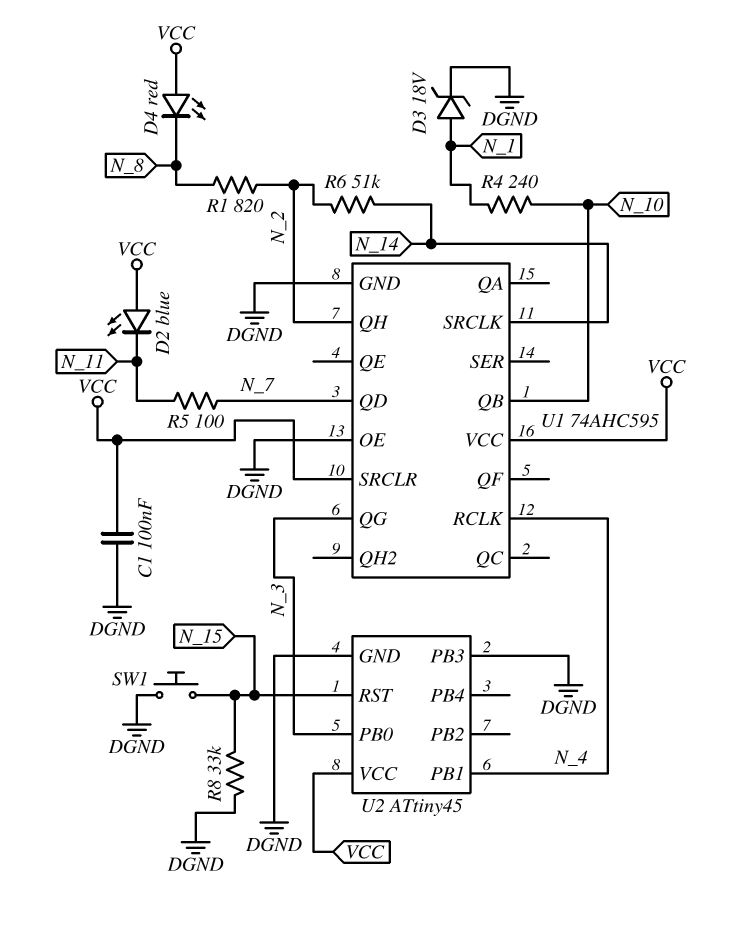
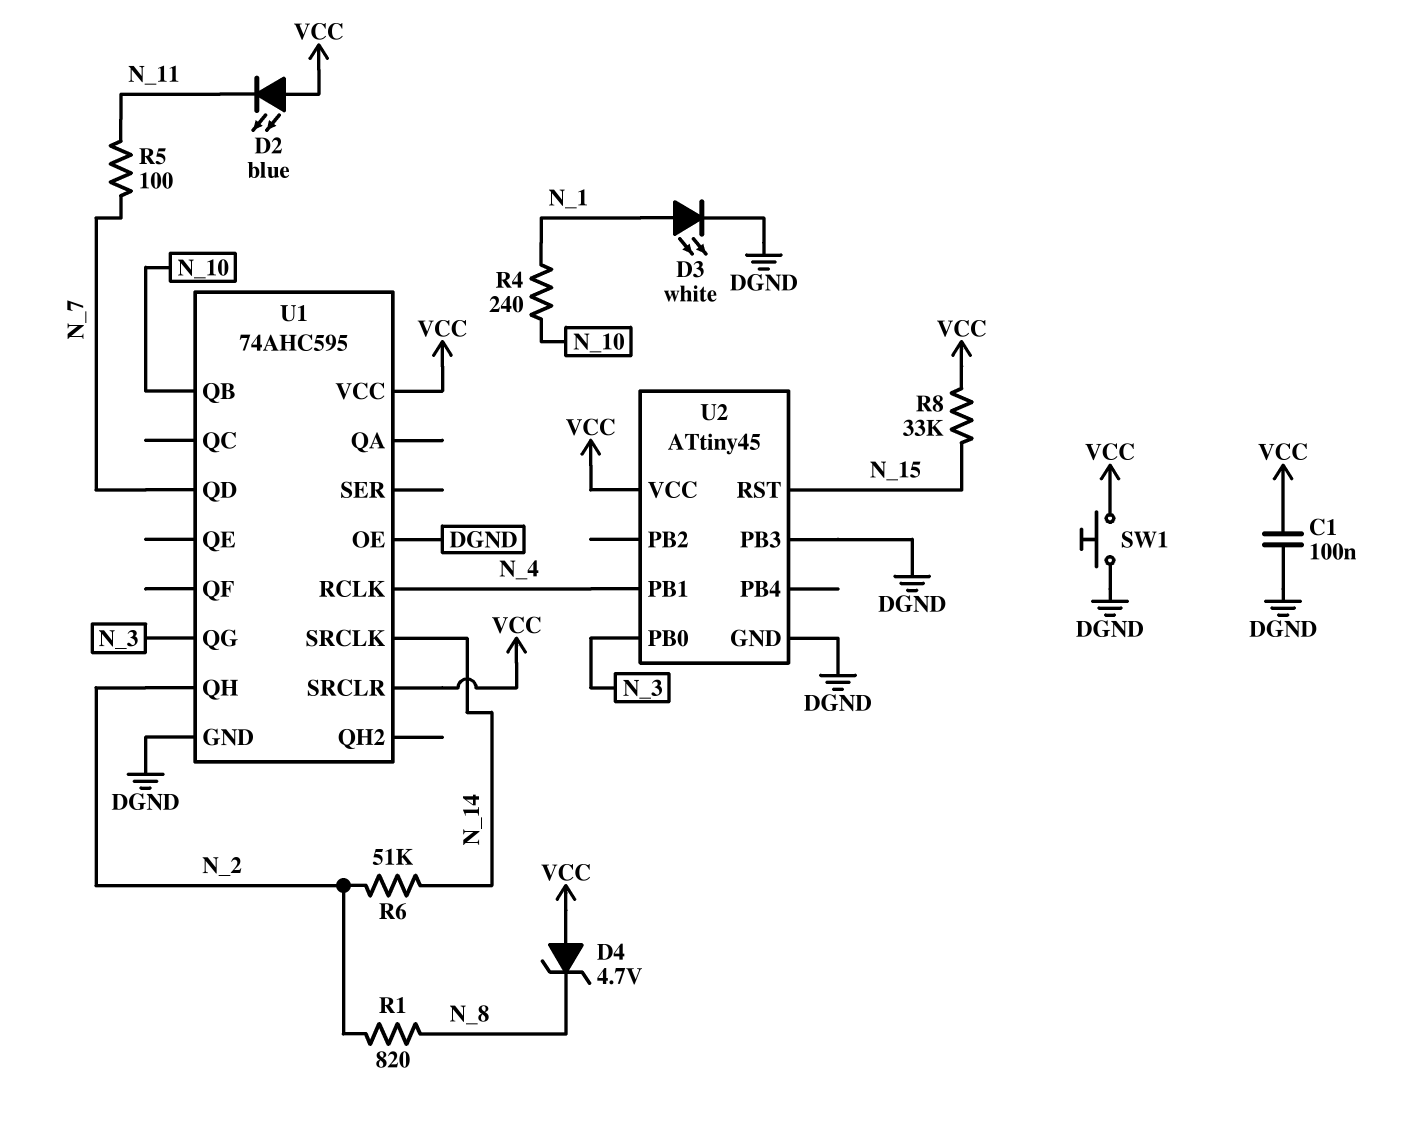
D3: zener 18V (A N_1, K DGND) -> LED white (A N_1, K DGND)
D4: LED red (A VCC, K N_8) -> zener 4.7V (A VCC, K N_8)
R8: 33k (DGND, N_15) -> 33k (N_15, VCC)
SW1: button (DGND, N_15) -> button (DGND, VCC)

